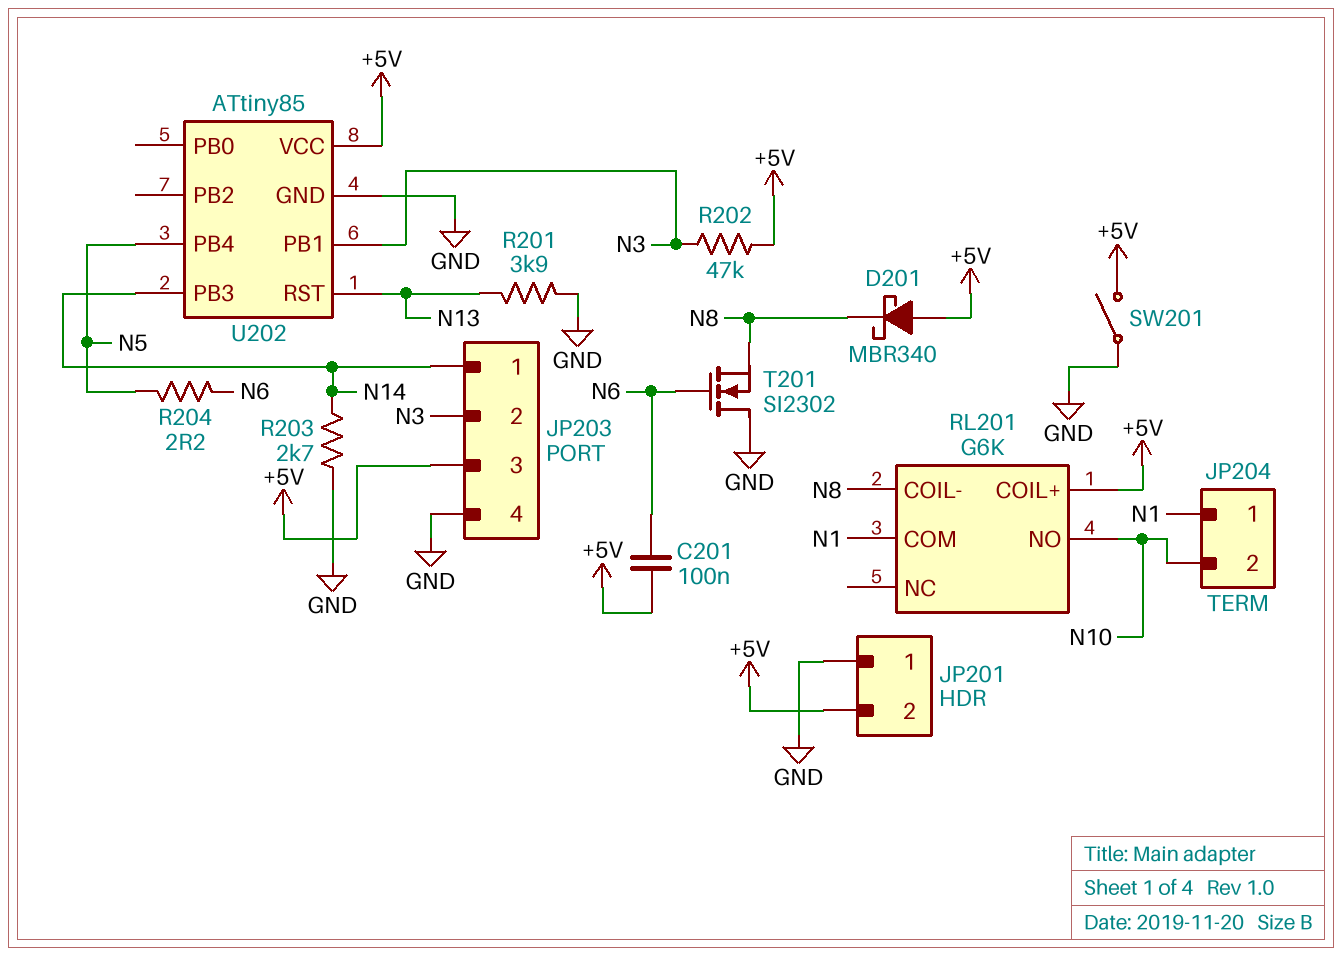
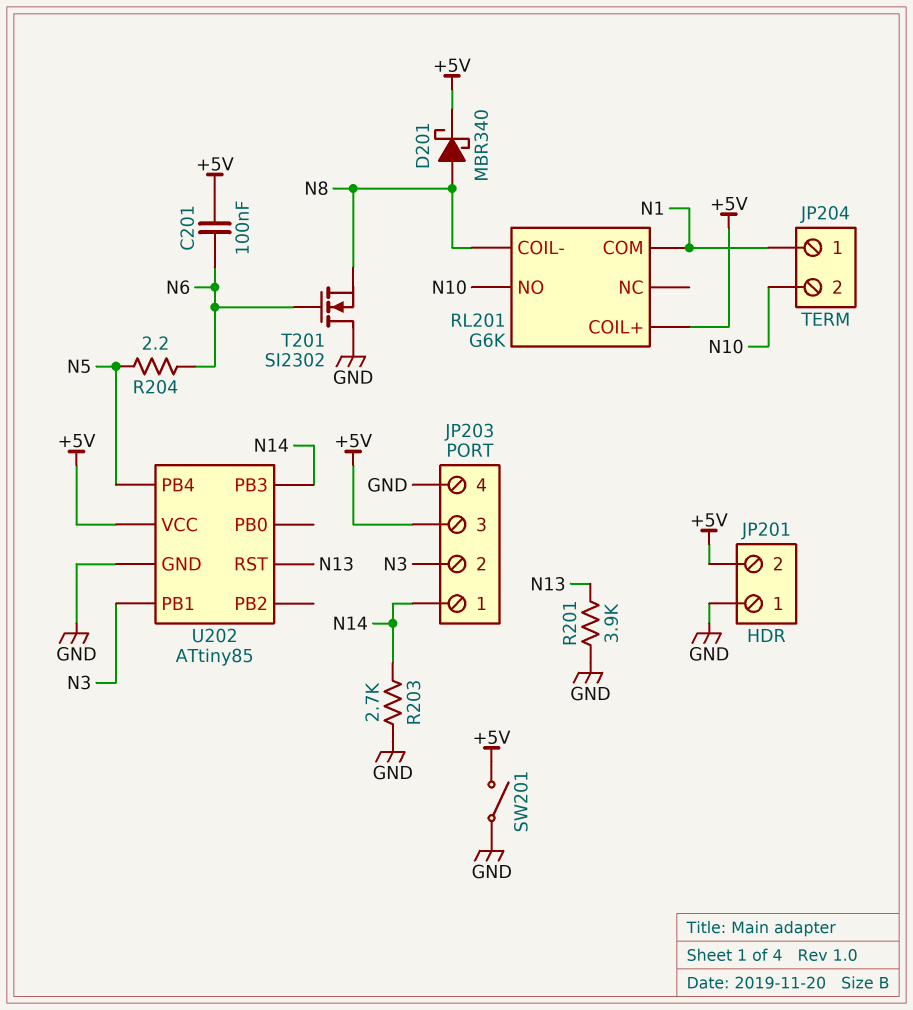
D201: schottky MBR340 (A +5V, K N8) -> schottky MBR340 (A N8, K +5V)
R202: 47k (+5V, N3) -> none

